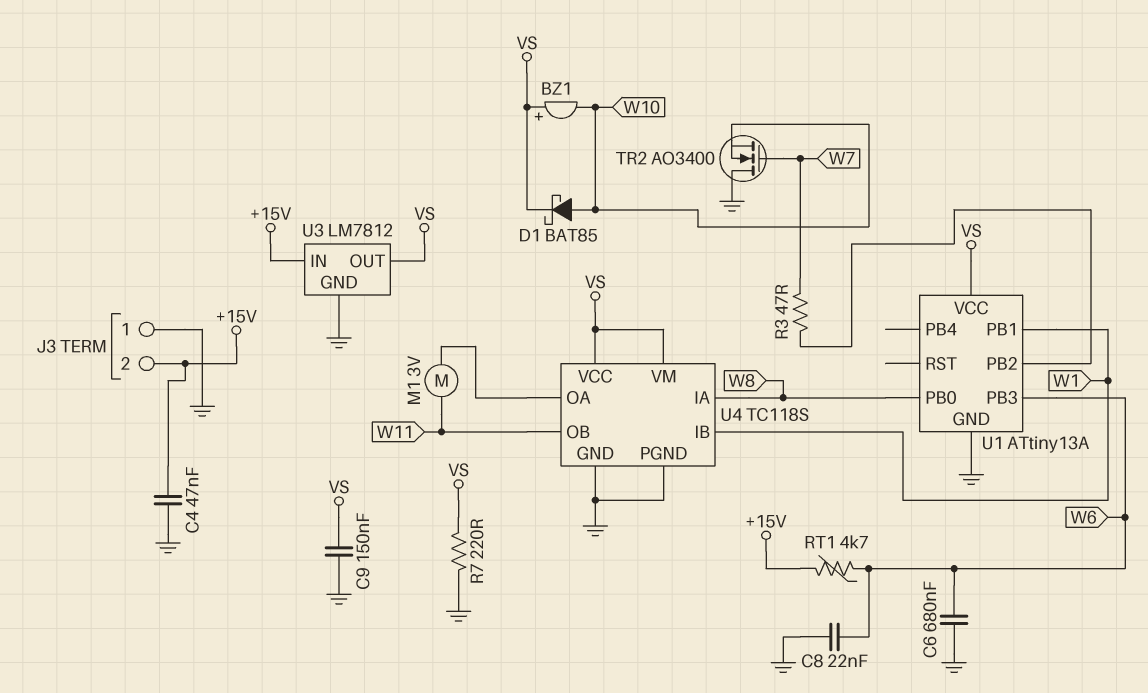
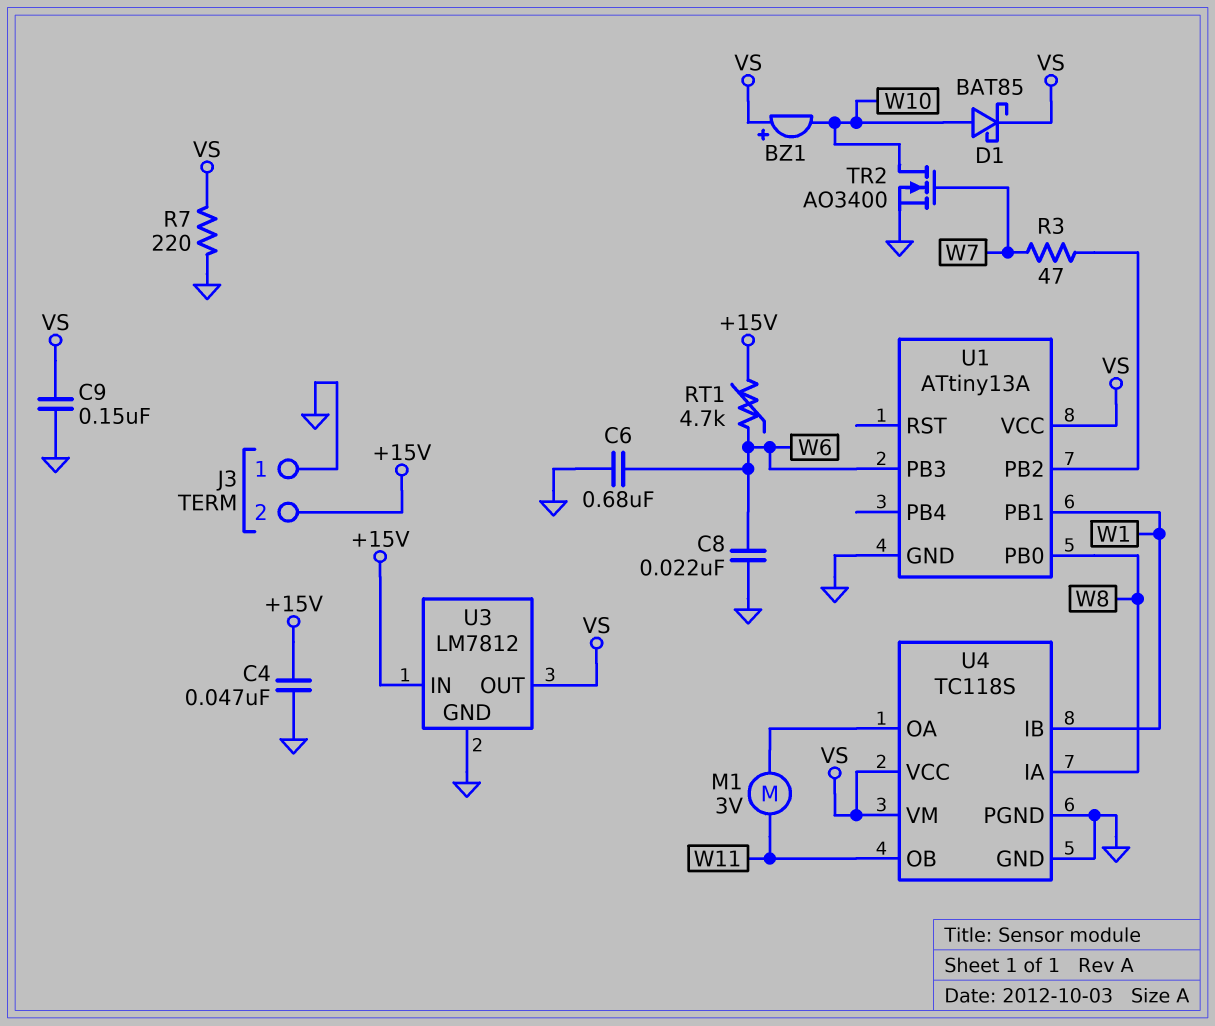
TR2: NMOS AO3400 (G W7, D GND, S W10) -> NMOS AO3400 (G W7, D W10, S GND)

